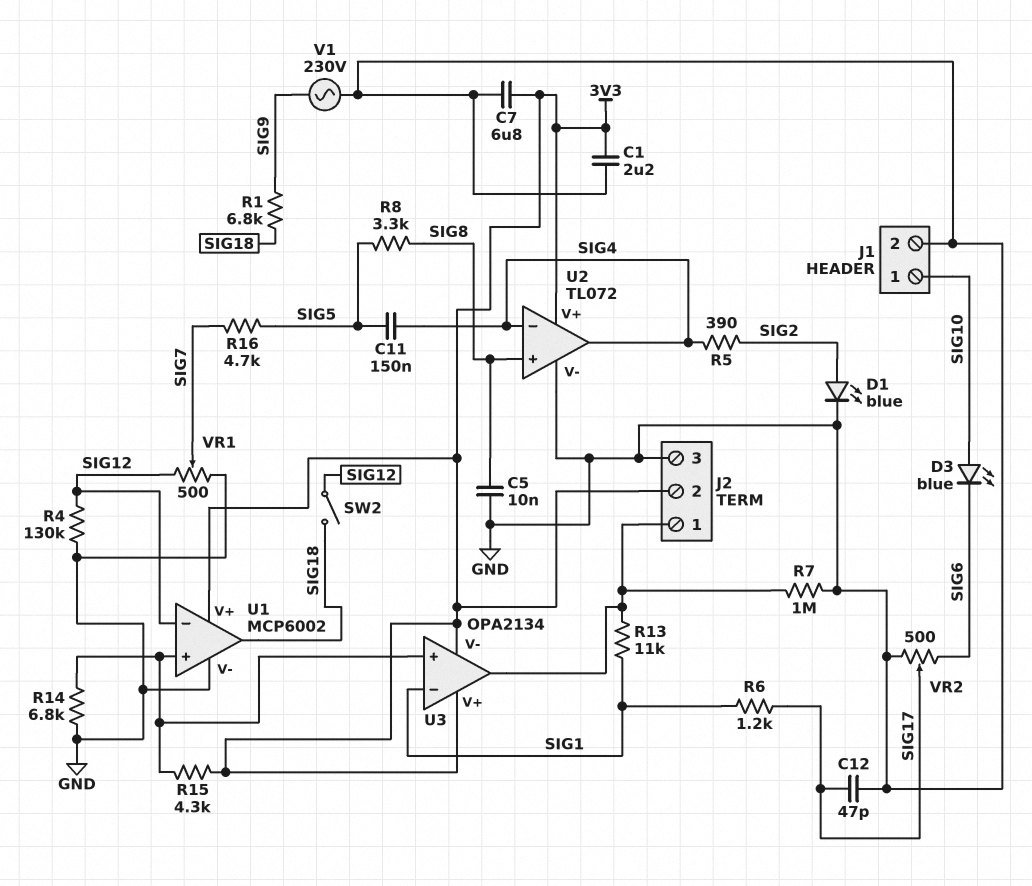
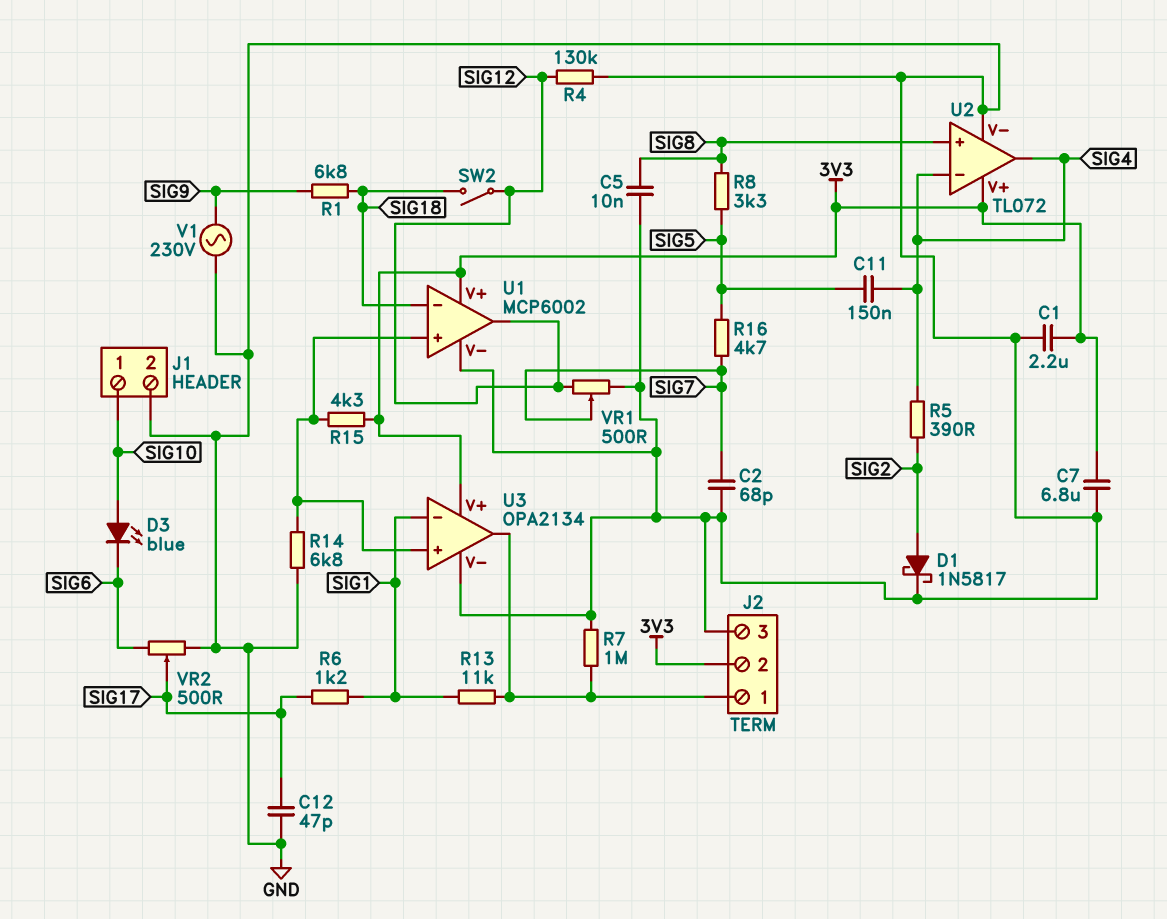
C2: none -> 68pF (GND, SIG7)
D1: LED blue (A SIG2, K GND) -> schottky 1N5817 (A SIG2, K GND)
U1 pin in-: SIG12 -> SIG18
U1 pin out: SIG18 -> SIG12
U3 pin V-: 3V3 -> GND

